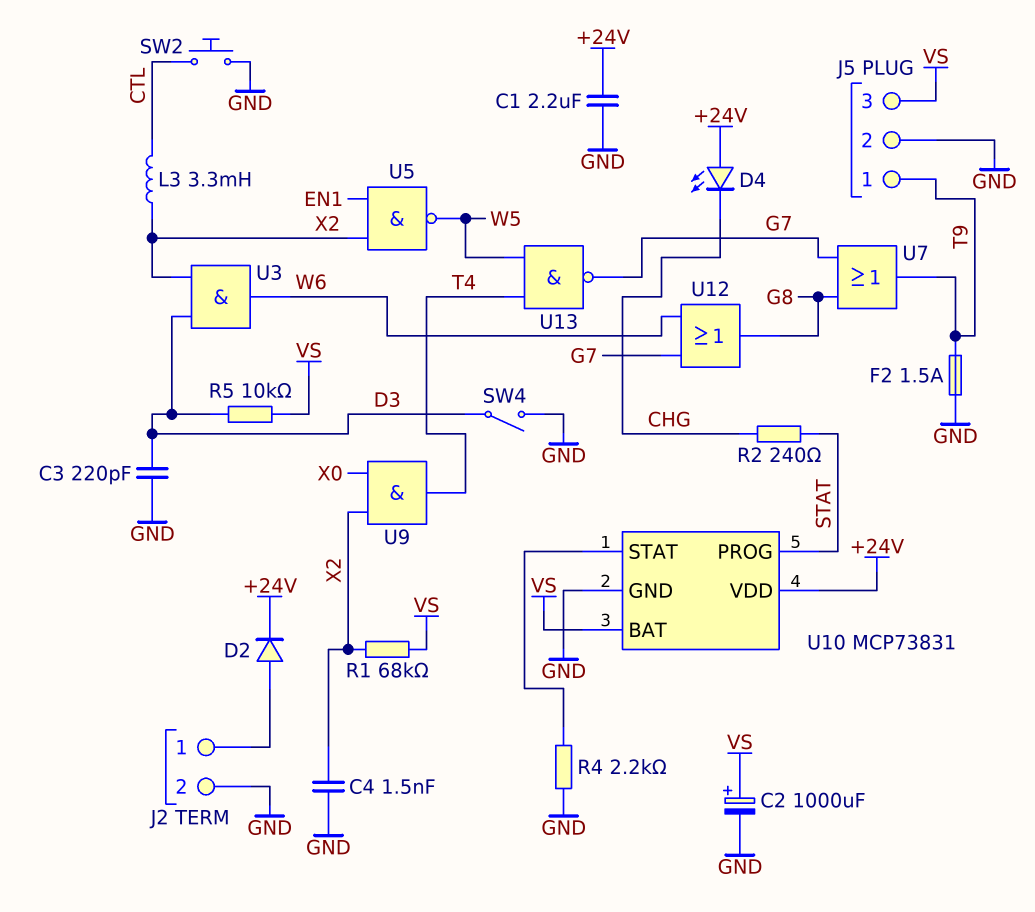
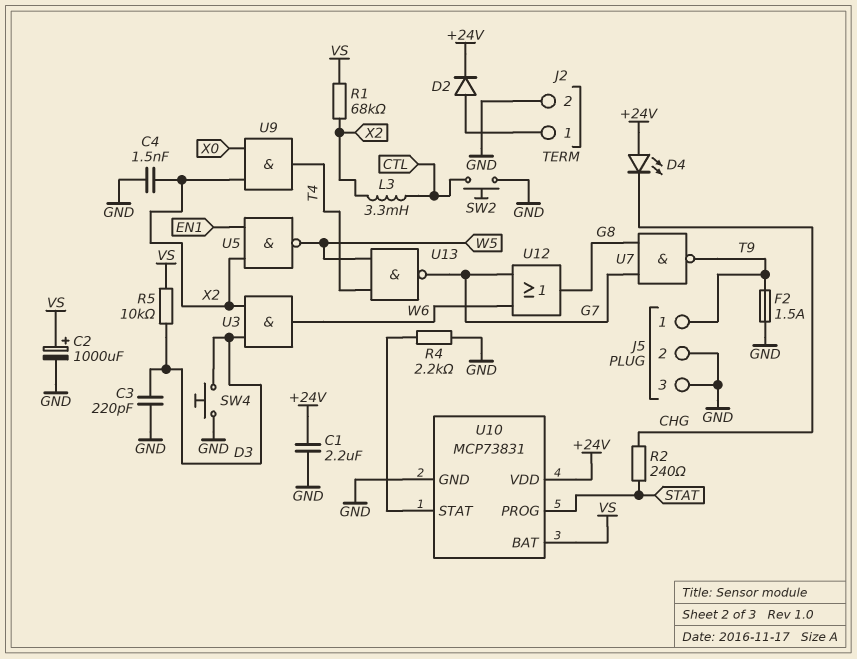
J5 pin 3: VS -> GND
SW4: switch (D3, GND) -> button (D3, GND)
U7: OR (in G7, in G8, out T9) -> NAND (in G7, in G8, out T9)

